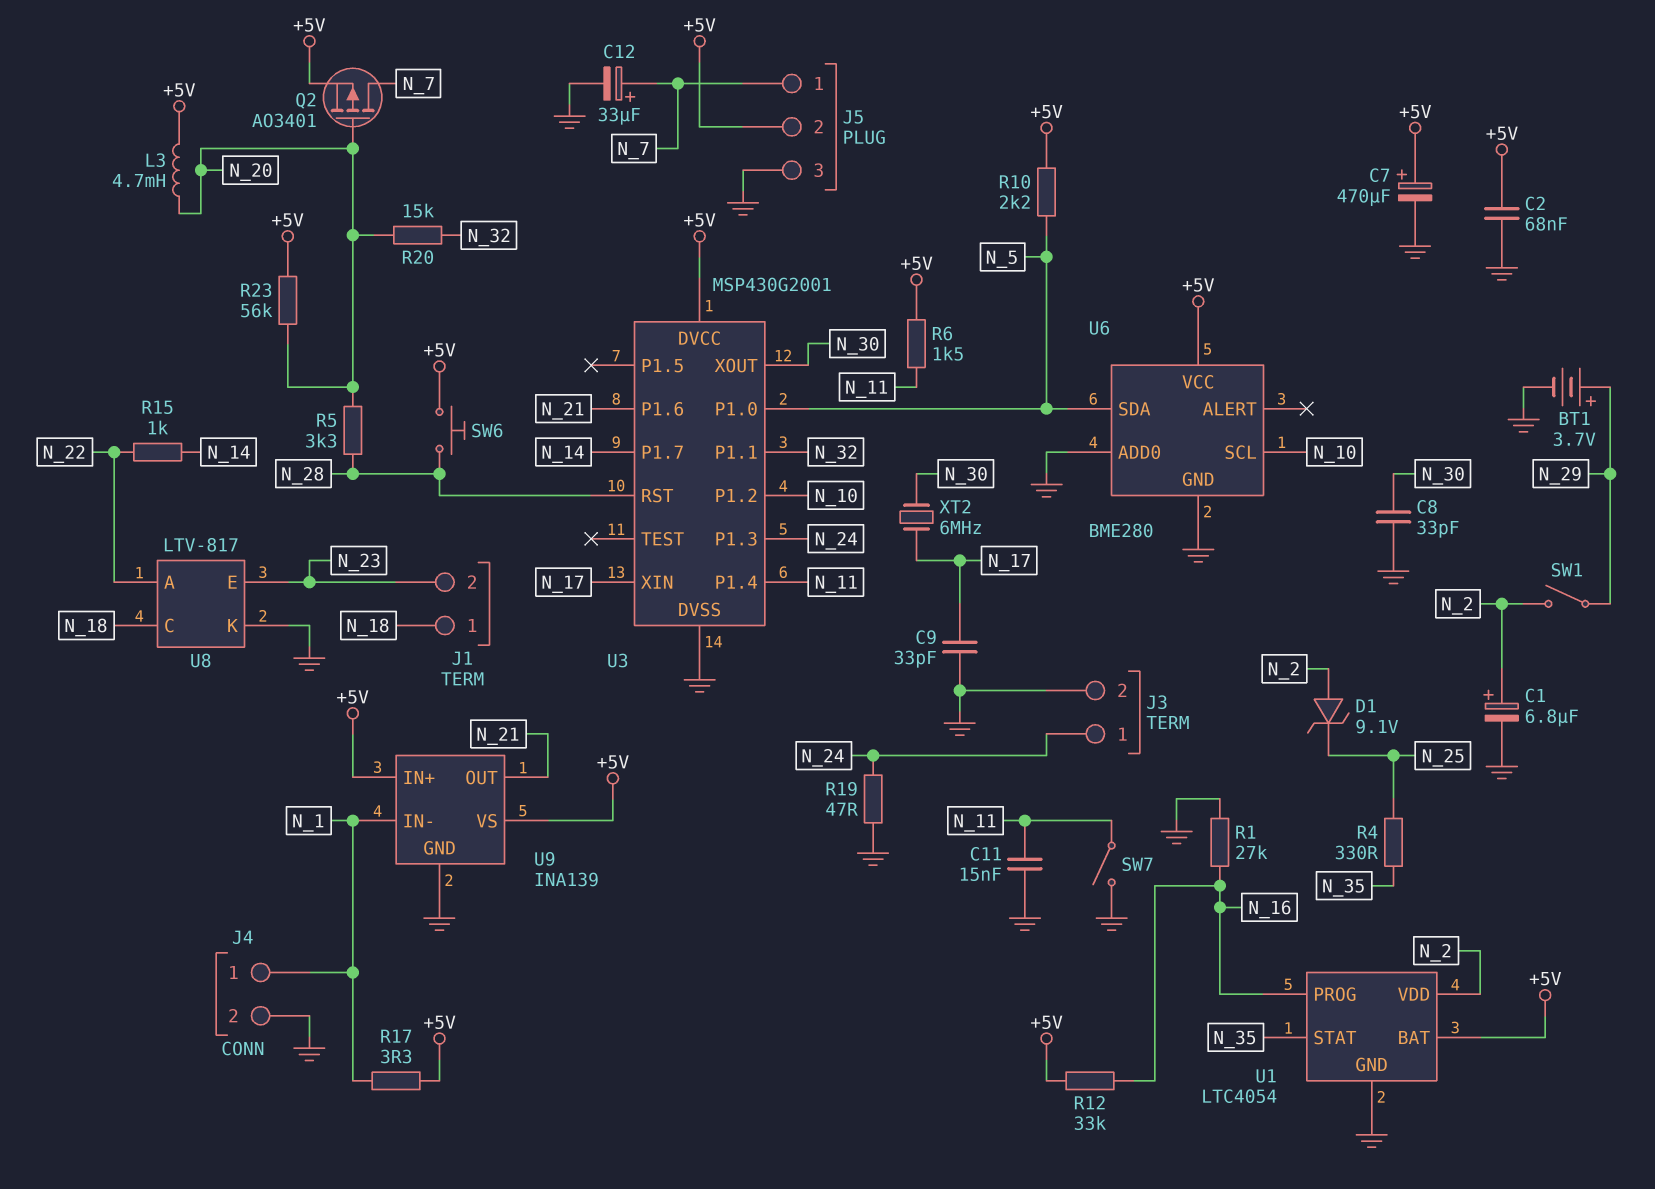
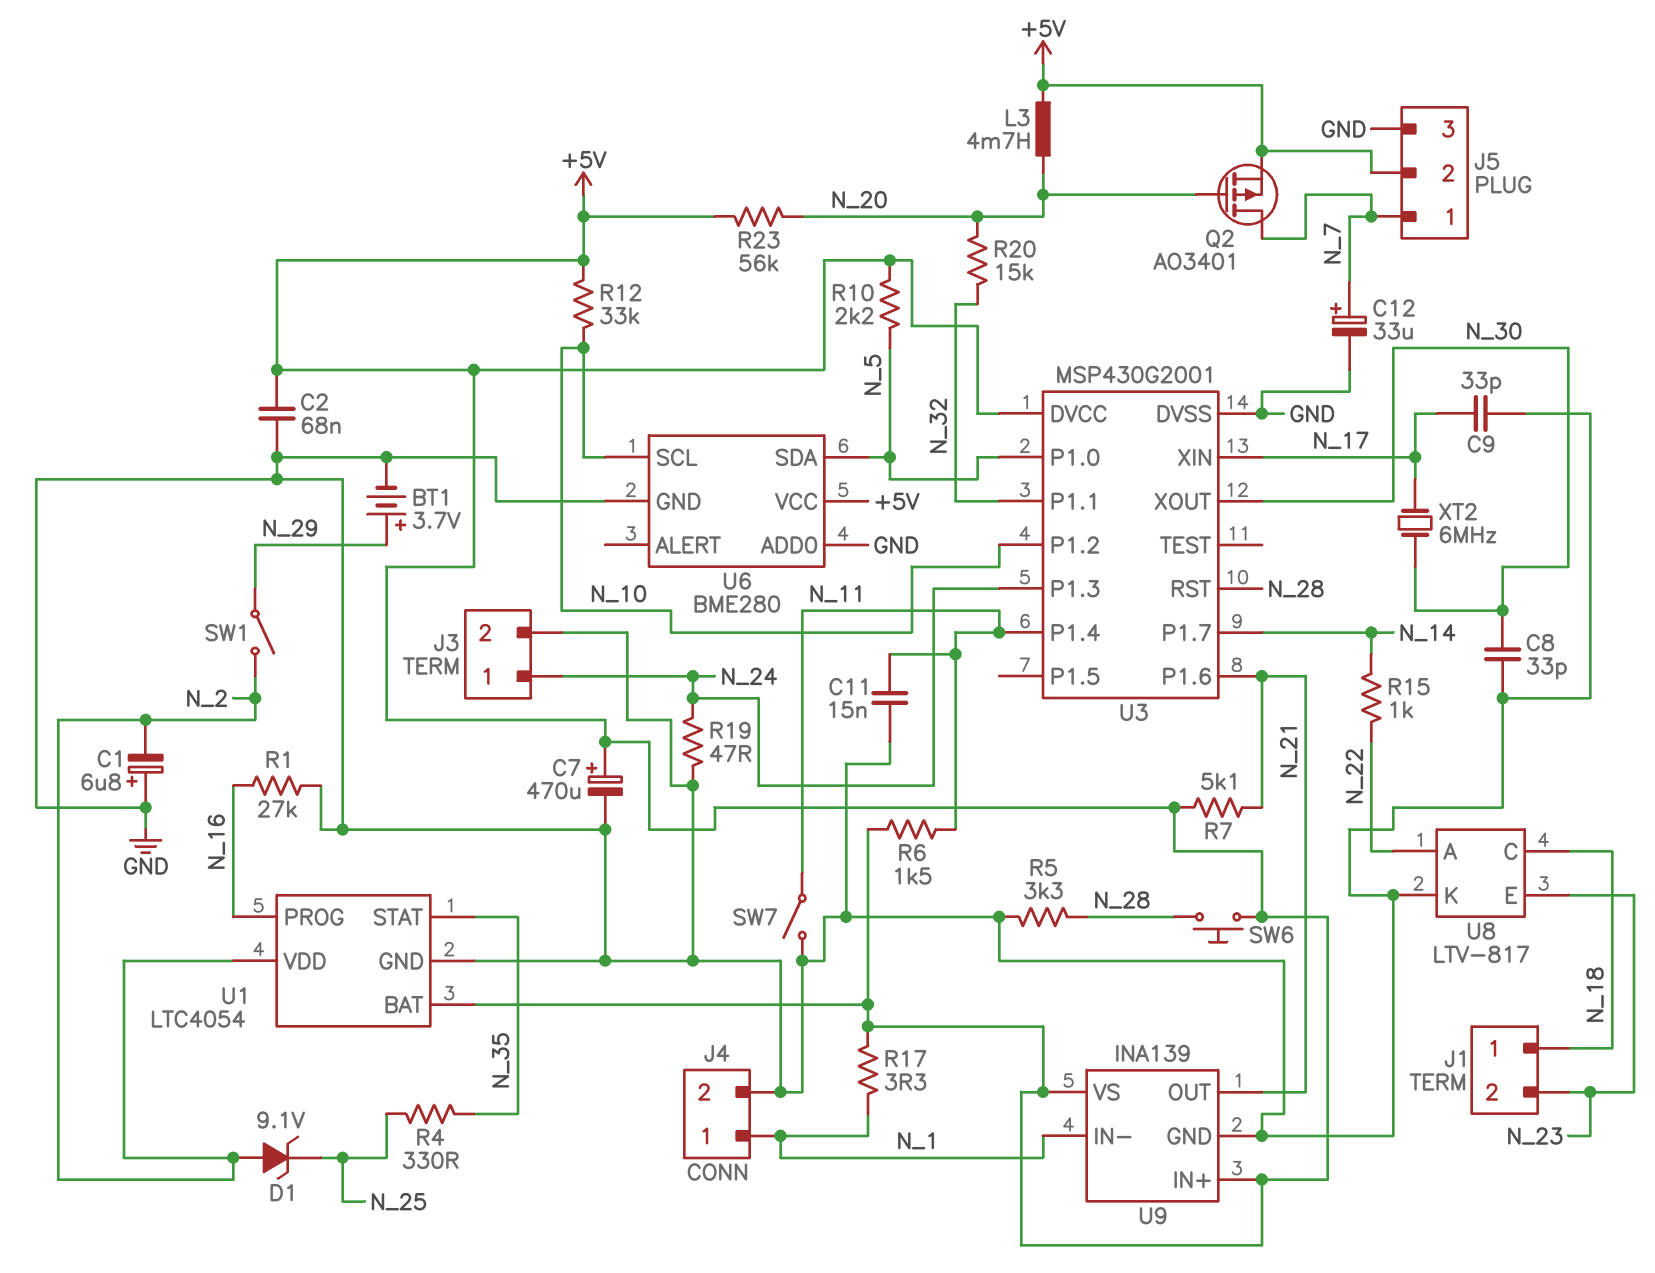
C1: 6.8uF (plus N_2, minus GND) -> 6.8uF (plus GND, minus N_2)
R5: 3.3k (N_20, N_28) -> 3.3k (GND, N_28)
R7: none -> 5.1k (+5V, N_21)
R12: 33k (+5V, N_16) -> 33k (+5V, N_10)

